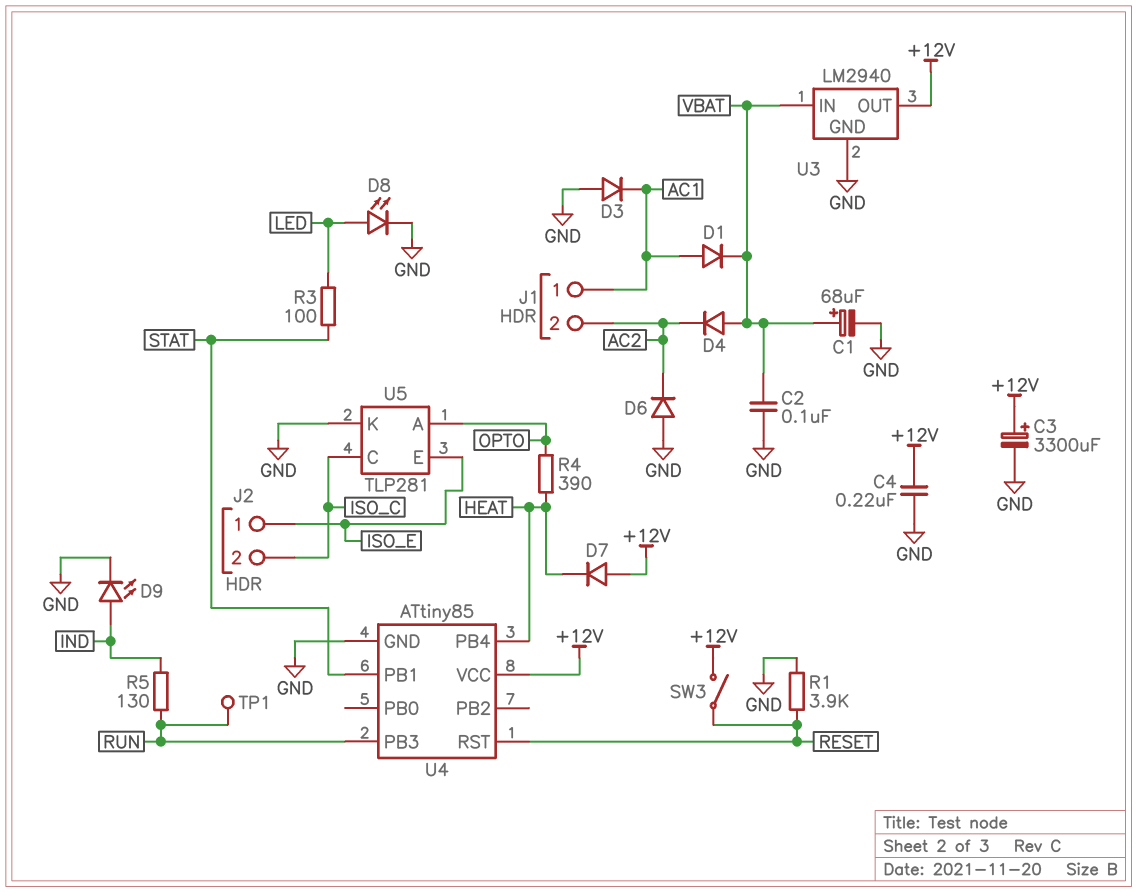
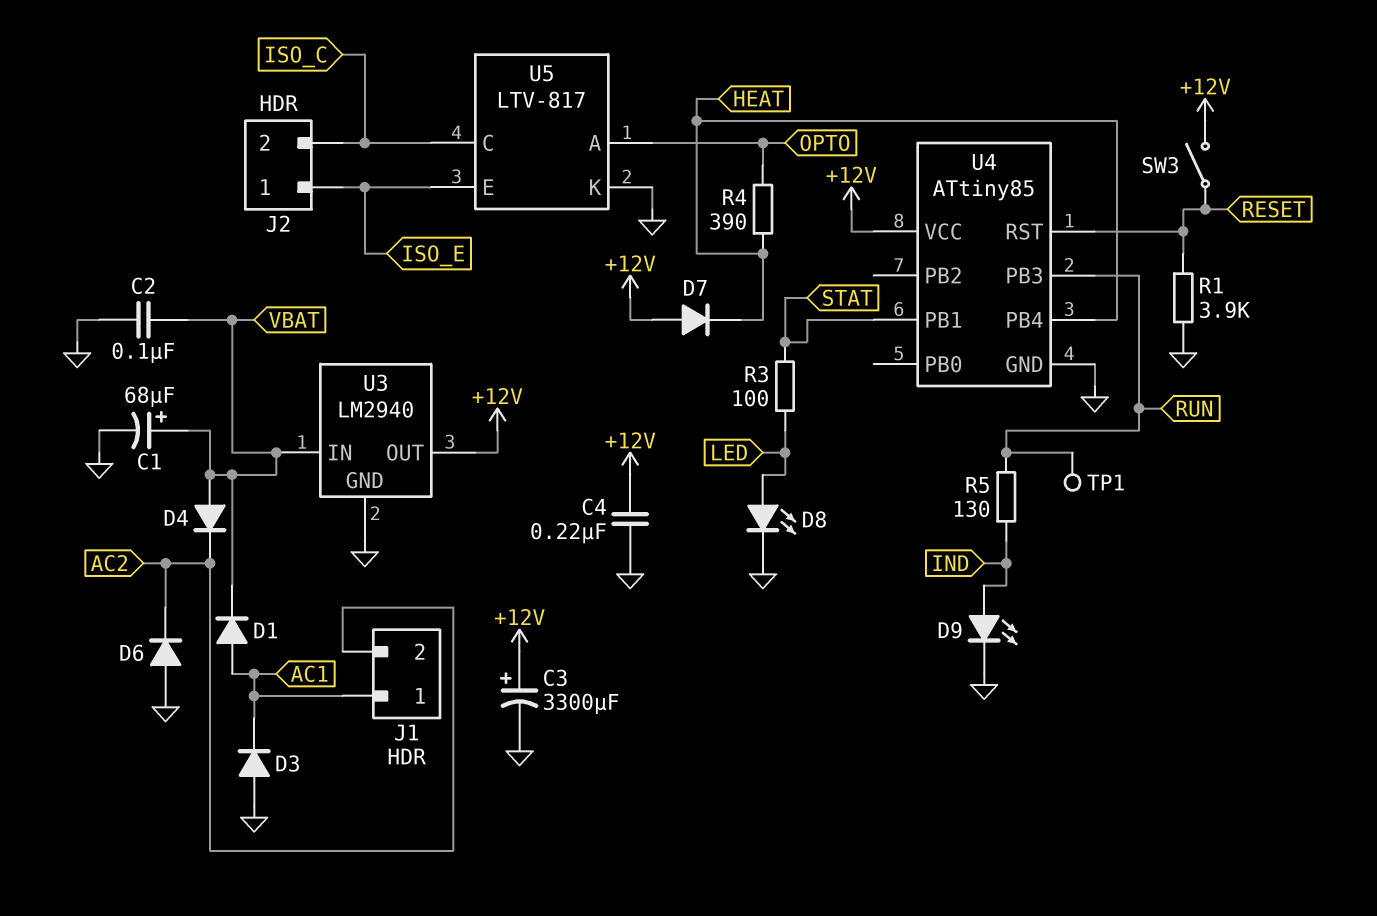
U5: TLP281 -> LTV-817

